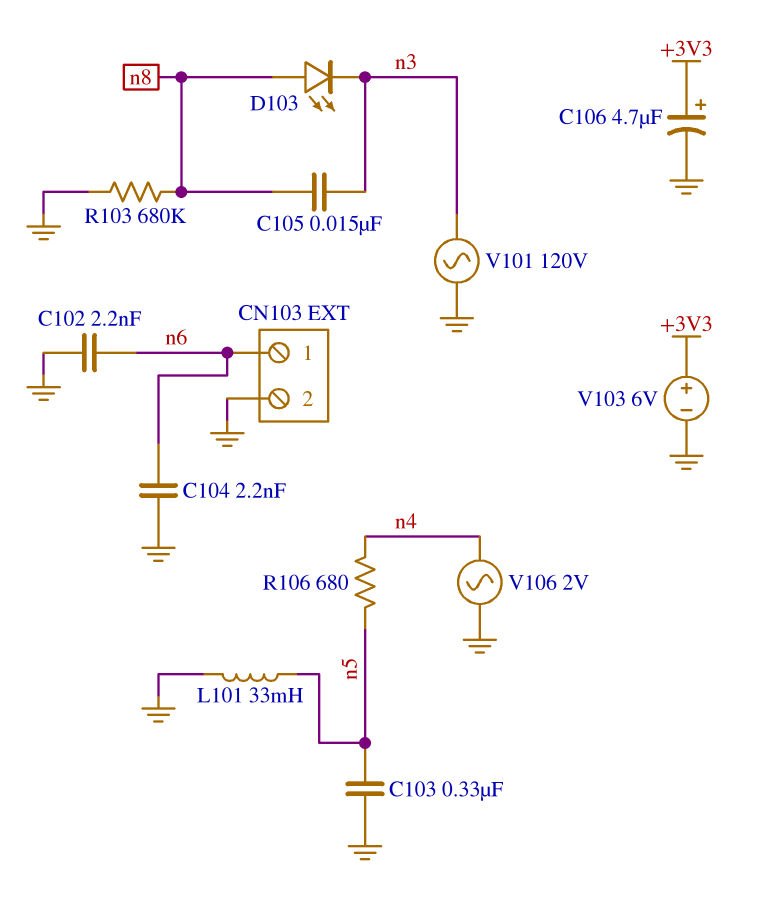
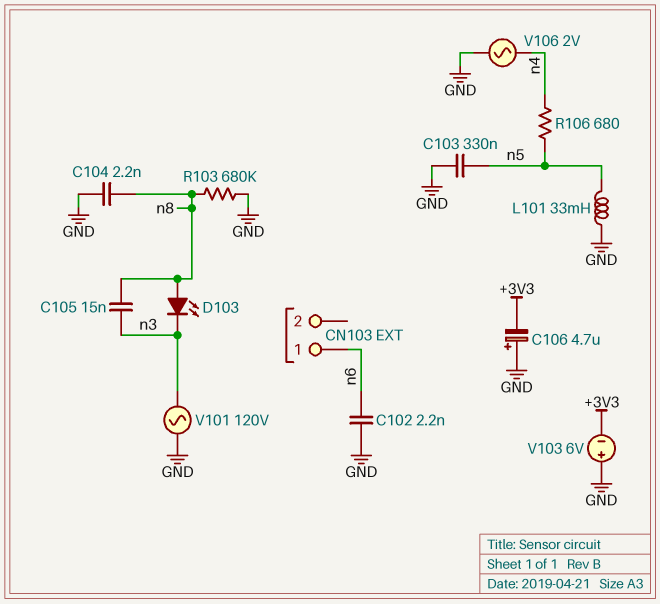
C104: 2.2nF (GND, n6) -> 2.2nF (GND, n8)
C106: 4.7uF (plus +3V3, minus GND) -> 4.7uF (plus GND, minus +3V3)
CN103 pin 2: GND -> none
V103: 6V (plus +3V3, minus GND) -> 6V (plus GND, minus +3V3)

